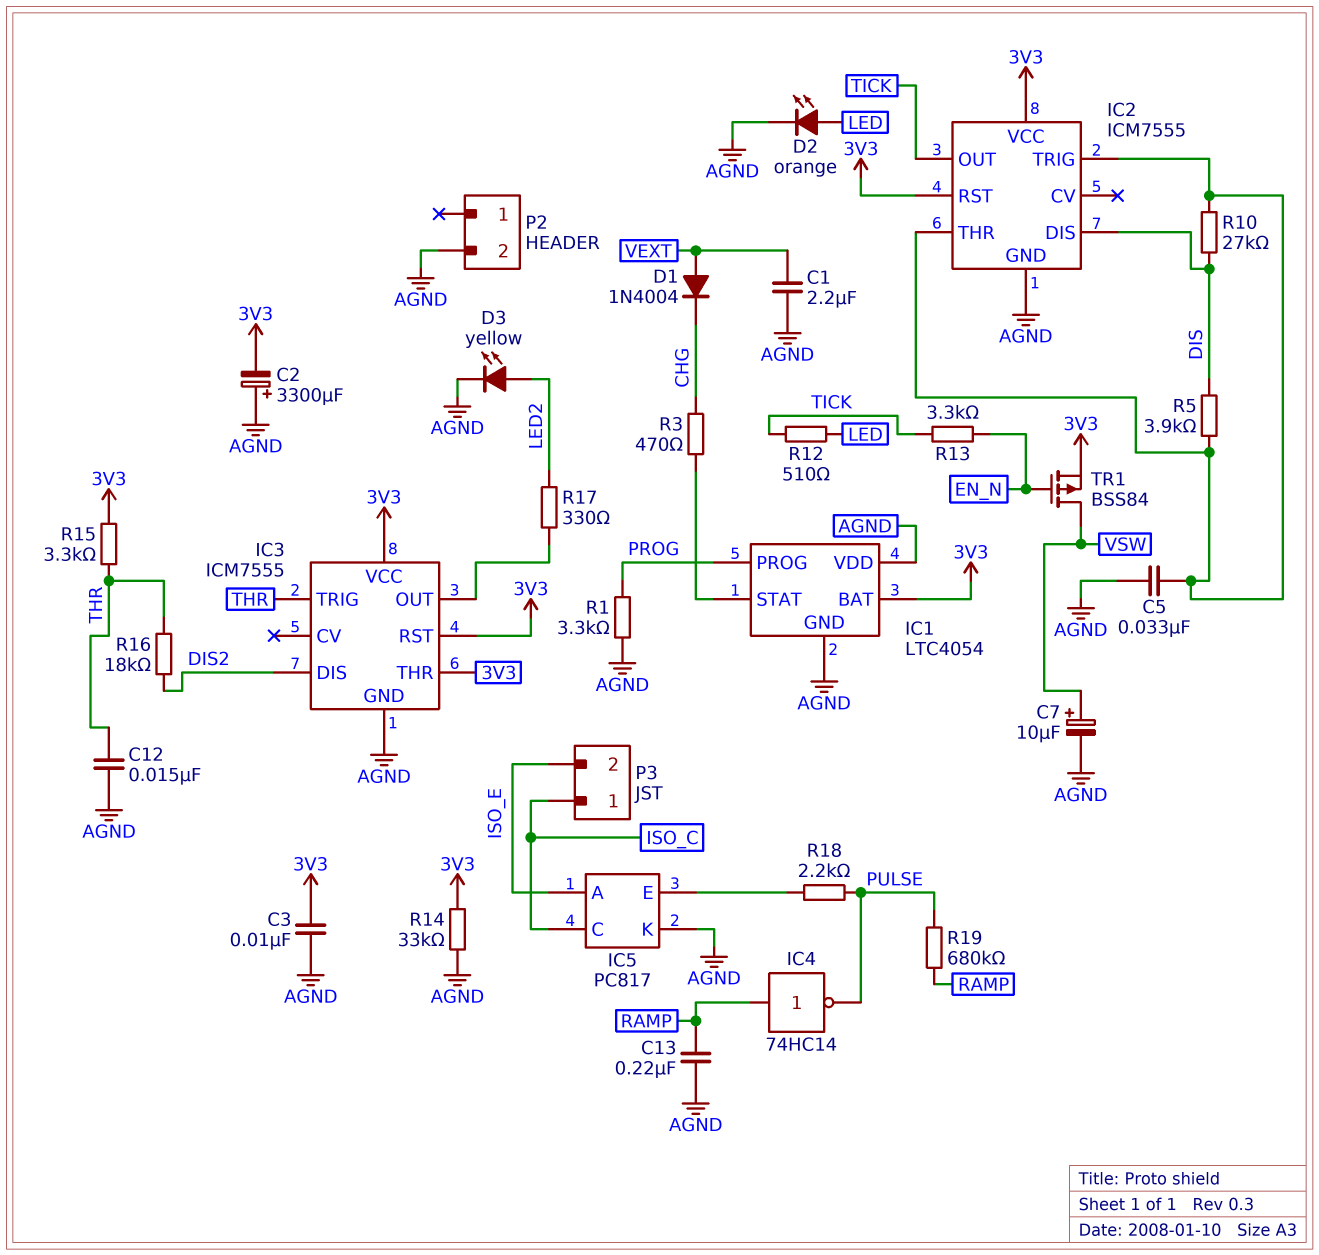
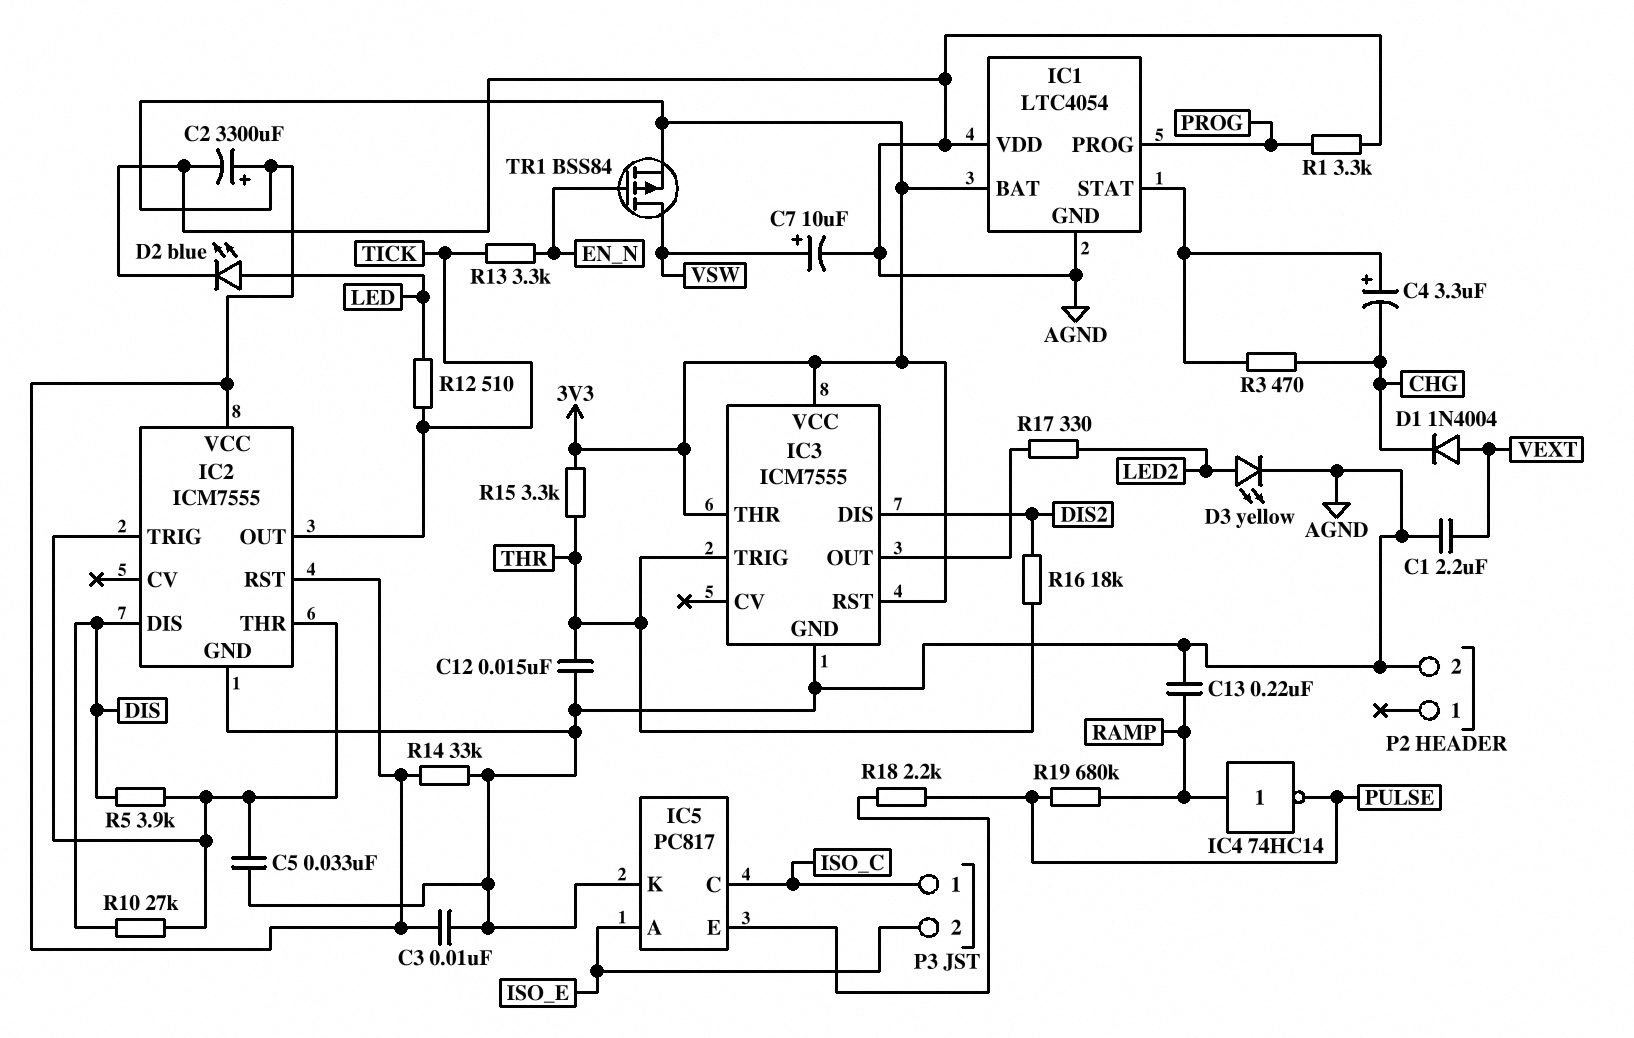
C2: 3300uF (plus AGND, minus 3V3) -> 3300uF (plus 3V3, minus AGND)
C4: none -> 3.3uF (plus IC1/STAT, minus CHG)
D2: LED orange (A LED, K AGND) -> LED blue (A LED, K AGND)

